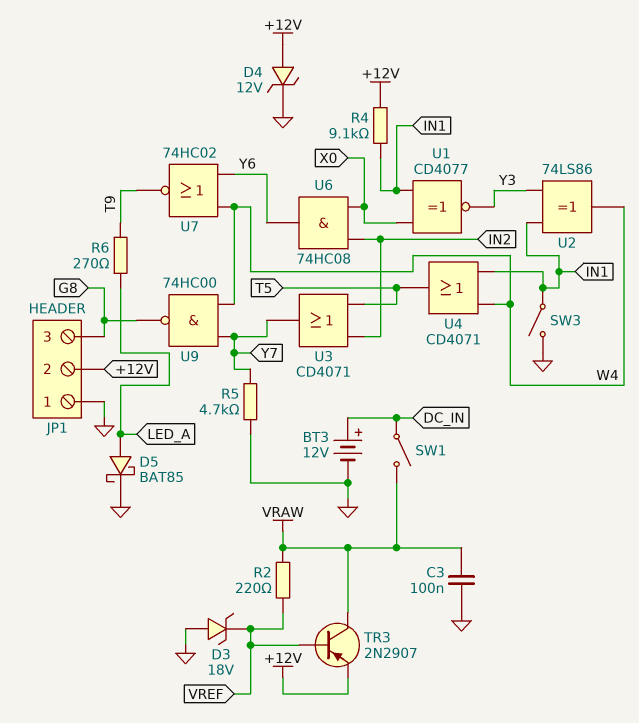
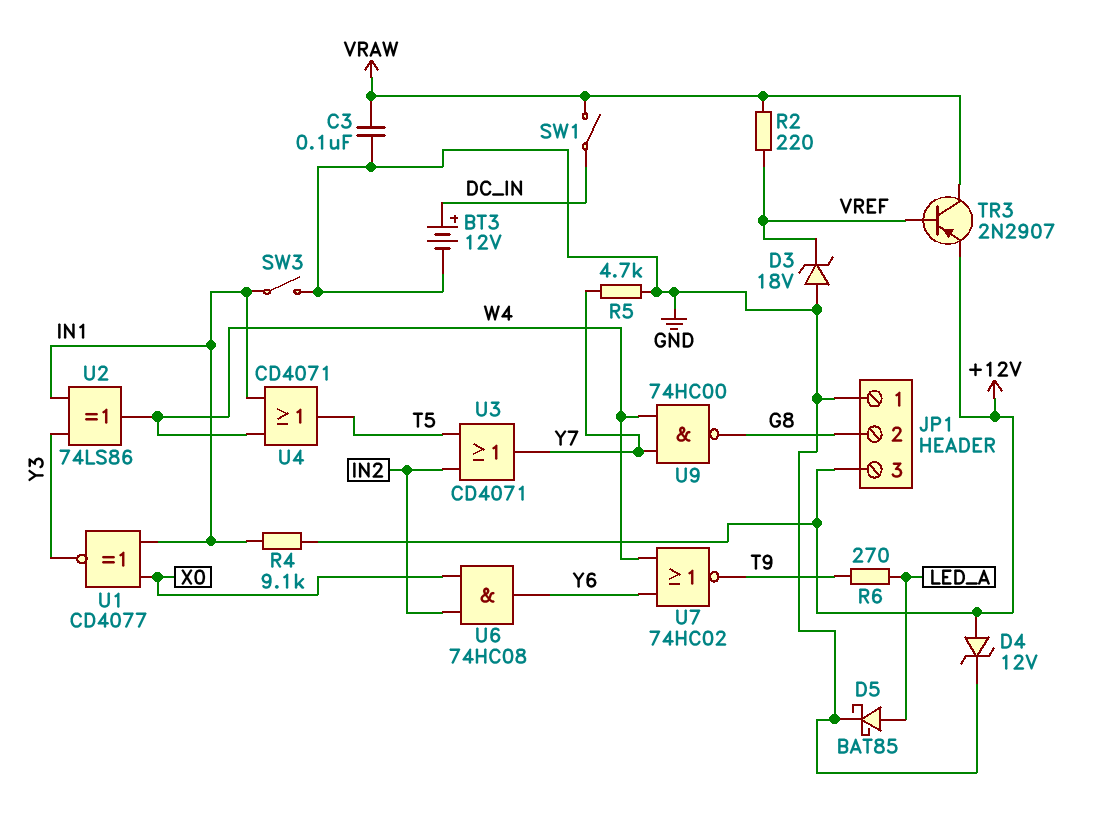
JP1 pin 2: +12V -> G8
JP1 pin 3: G8 -> +12V

